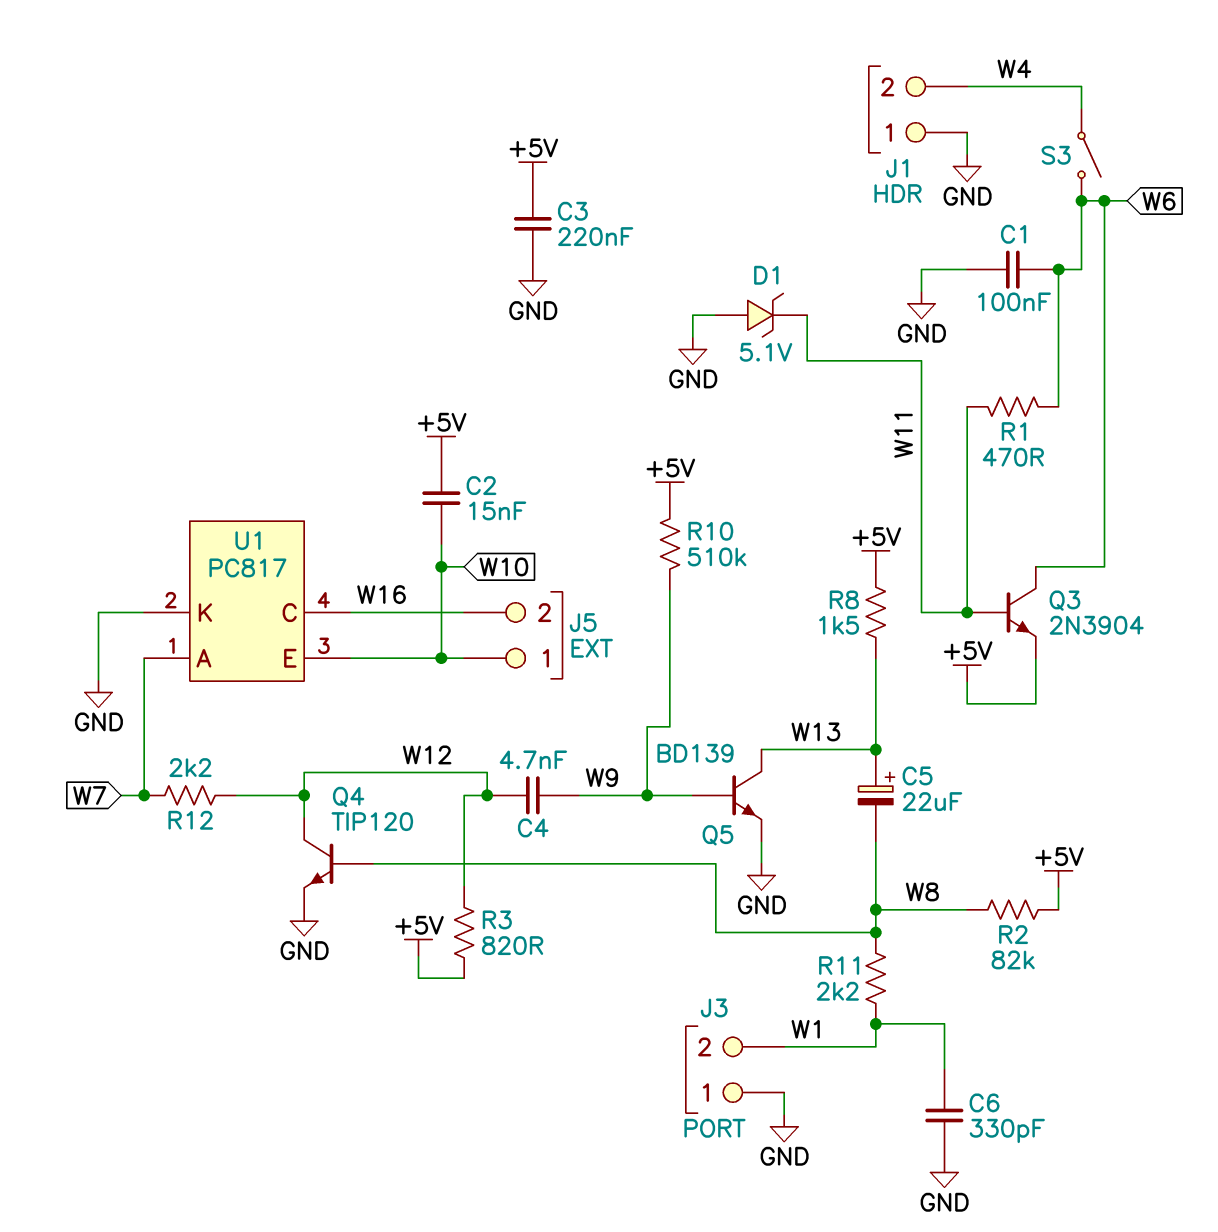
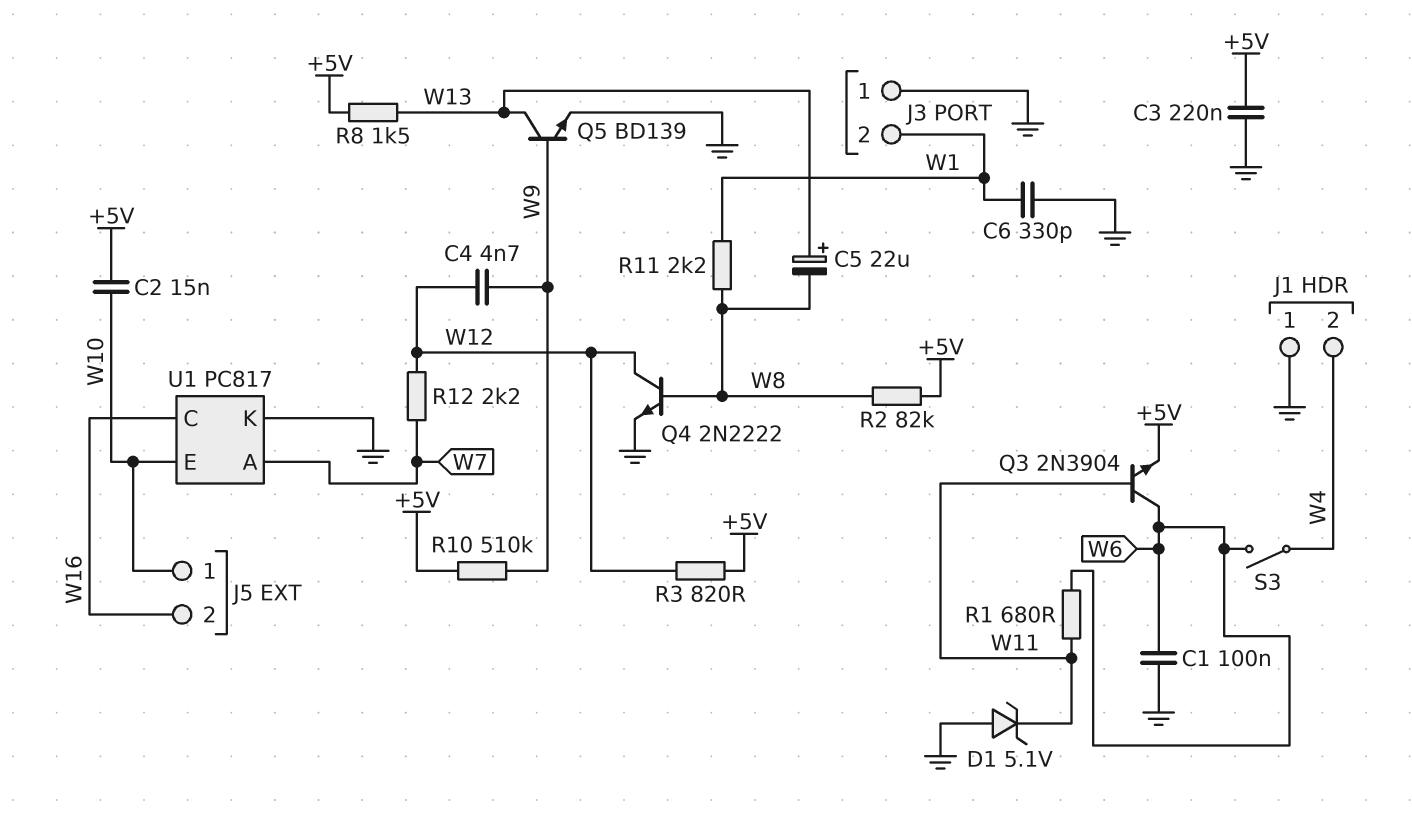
Q4: NPN TIP120 (B W8, C W12, E GND) -> NPN 2N2222 (B W8, C W12, E GND)
R1: 470 (W6, W11) -> 680 (W6, W11)

